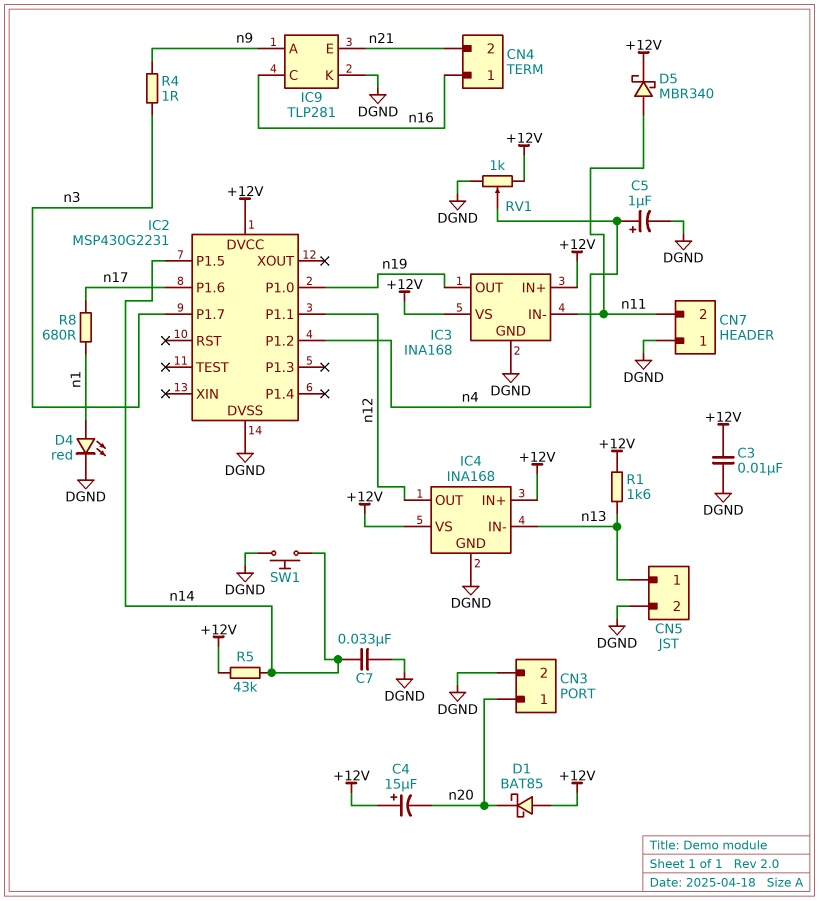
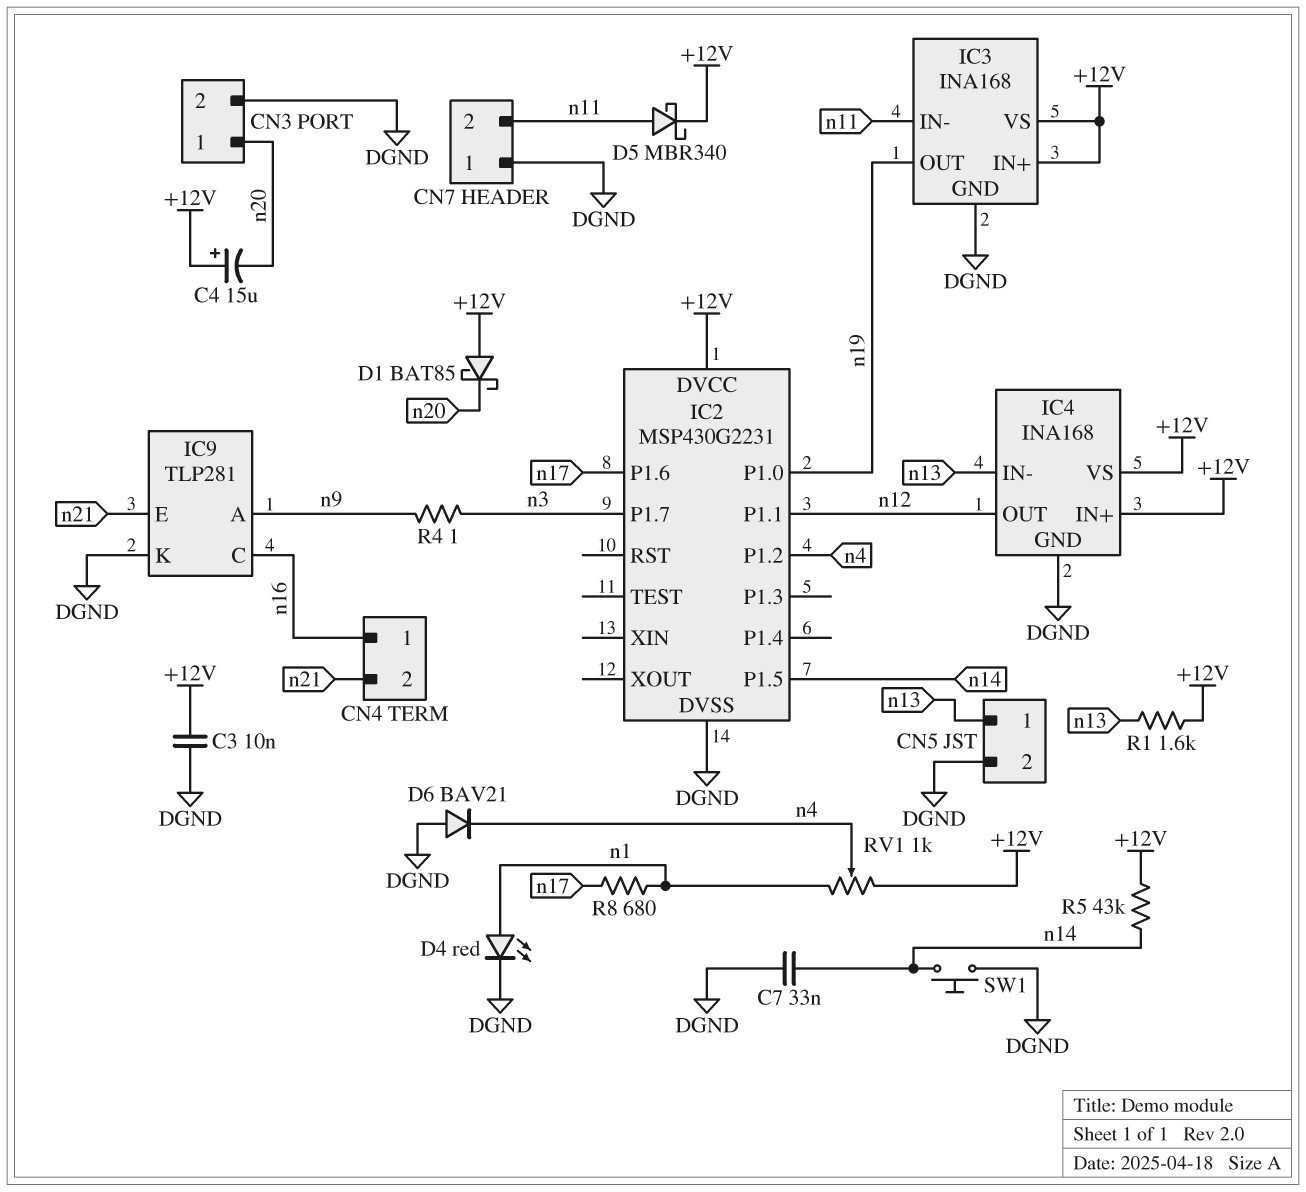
C5: 1uF (plus n4, minus DGND) -> none
D6: none -> diode BAV21 (A DGND, K n4)
RV1: 1k (+12V, DGND, wiper n4) -> 1k (+12V, n1, wiper n4)

